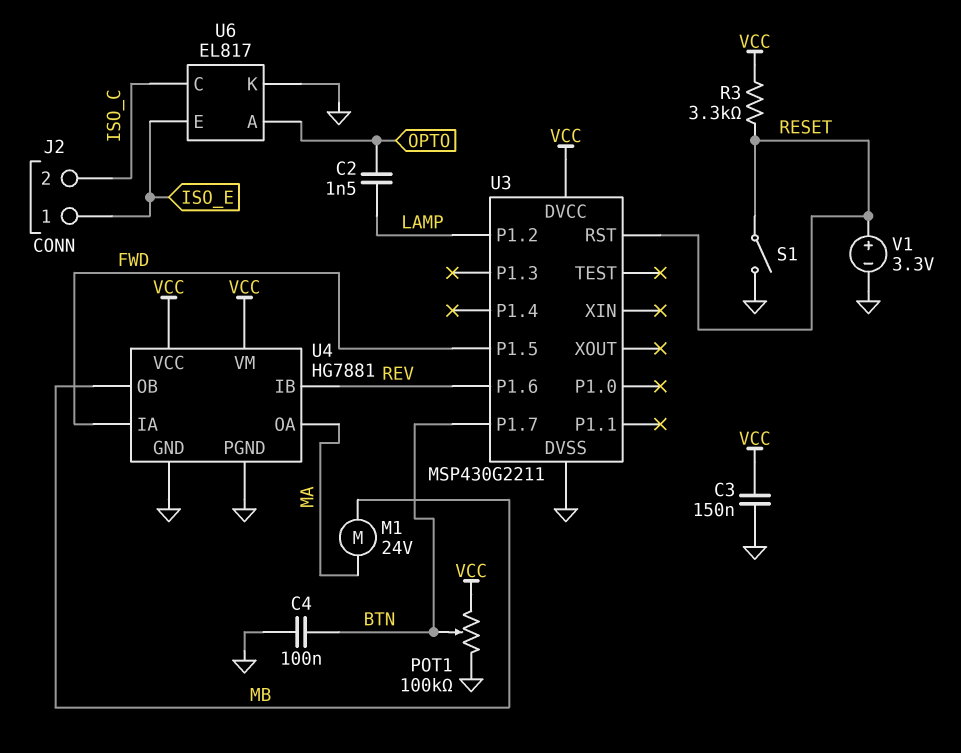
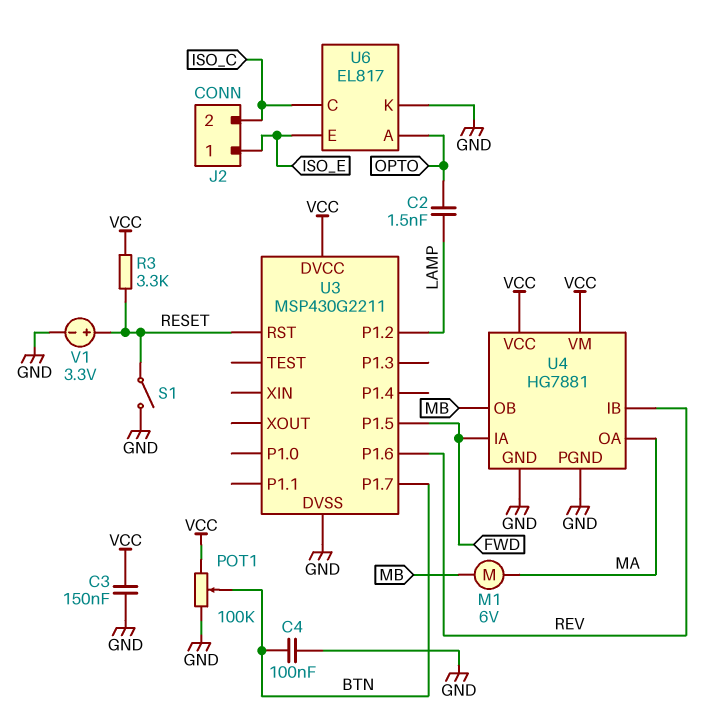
M1: motor 24V (MA, MB) -> motor 6V (MA, MB)

